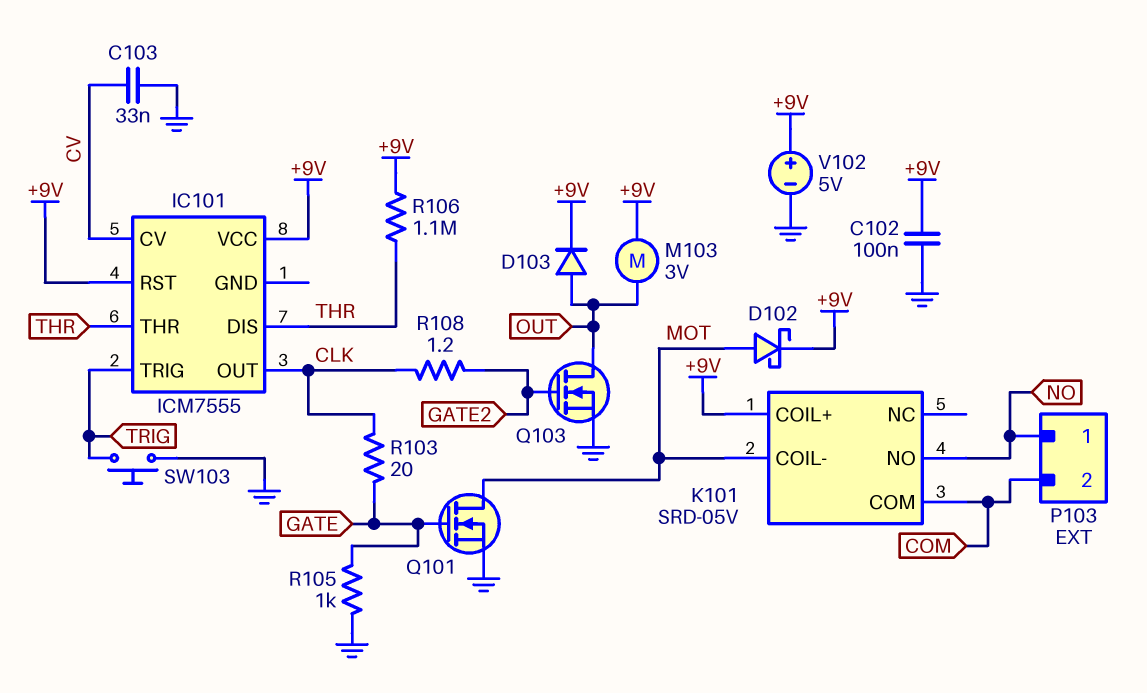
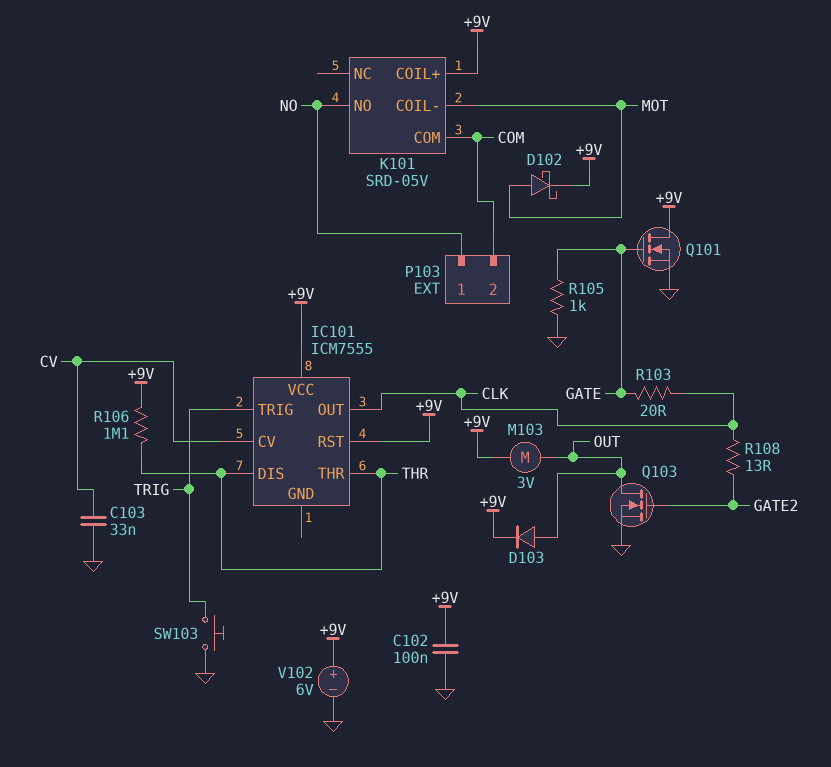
Q101: NMOS (G GATE, D MOT, S GND) -> NMOS (G GATE, D +9V, S GND)
R108: 1.2 (CLK, GATE2) -> 13 (CLK, GATE2)
V102: 5V (plus +9V, minus GND) -> 6V (plus +9V, minus GND)

